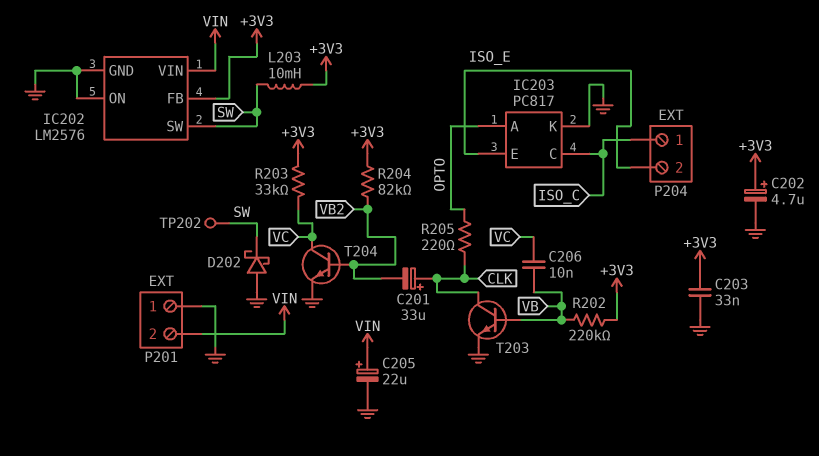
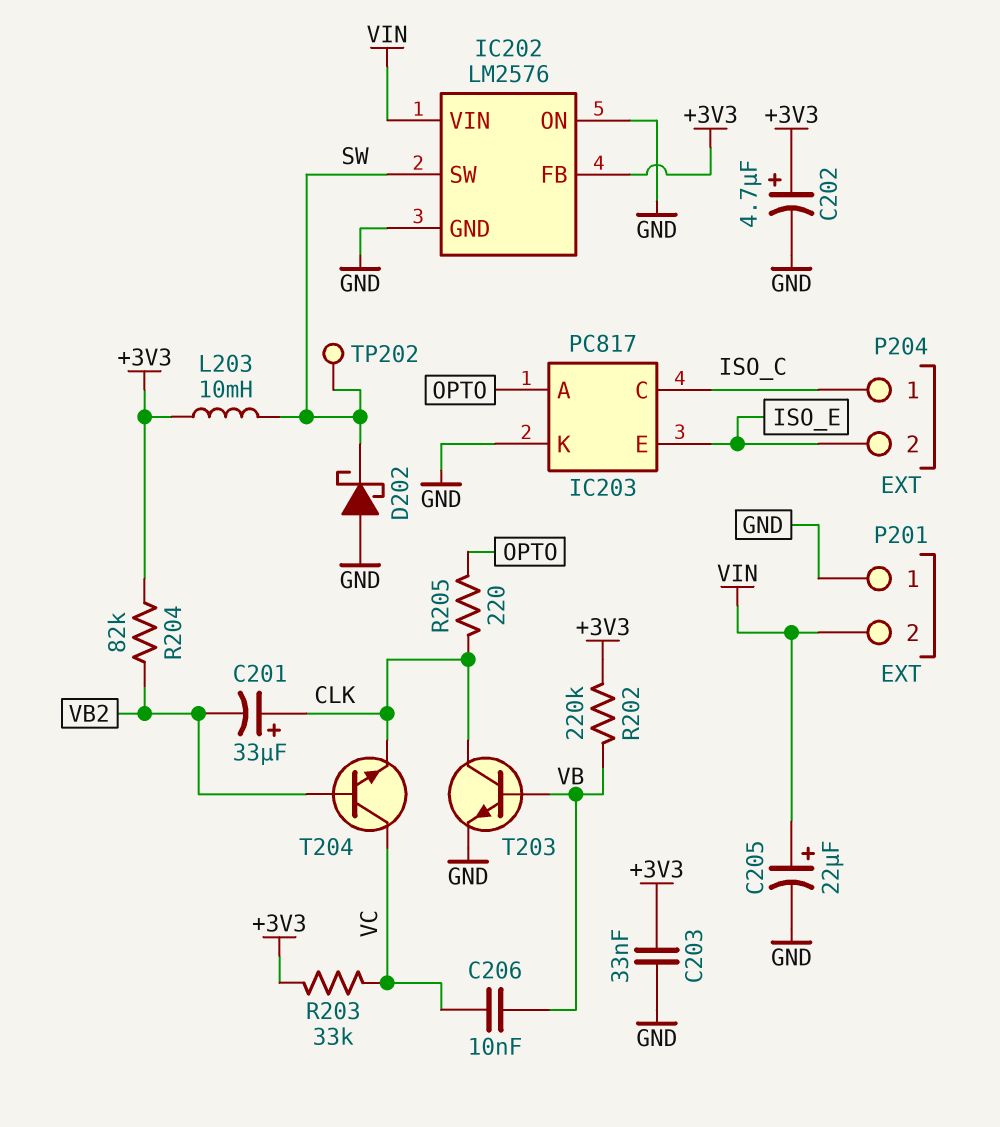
T204: NPN (B VB2, C VC, E GND) -> NPN (B VB2, C VC, E CLK)

